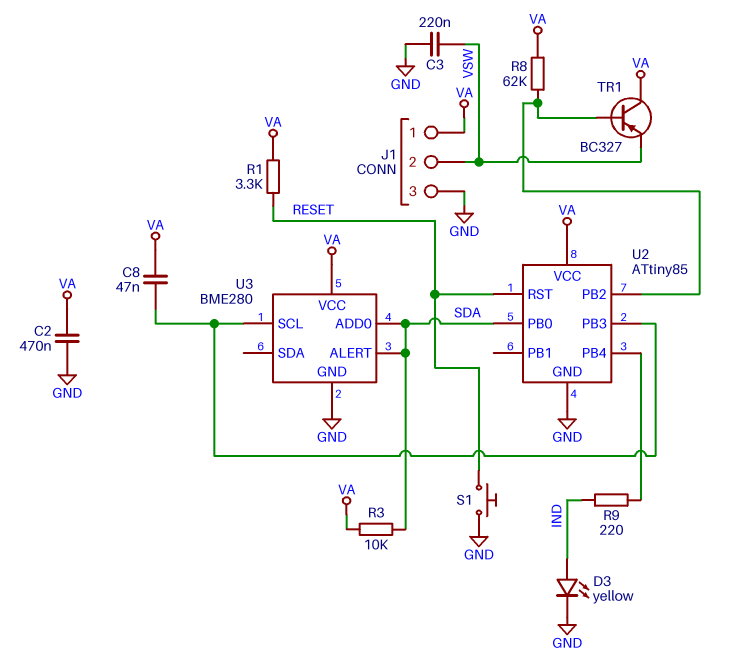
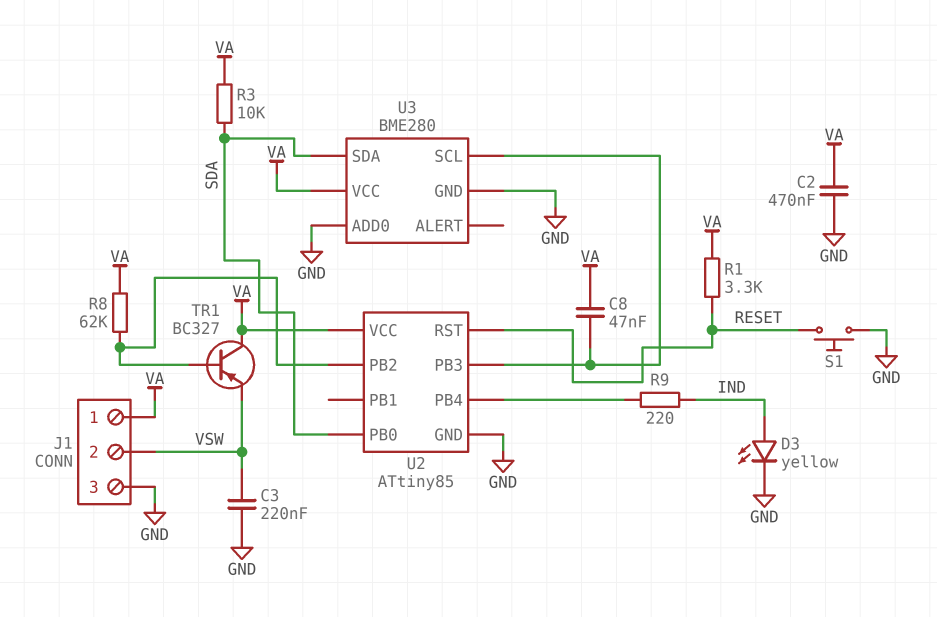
U3 pin ADD0: SDA -> GND
U3 pin ALERT: SDA -> none
U3 pin SDA: none -> SDA

